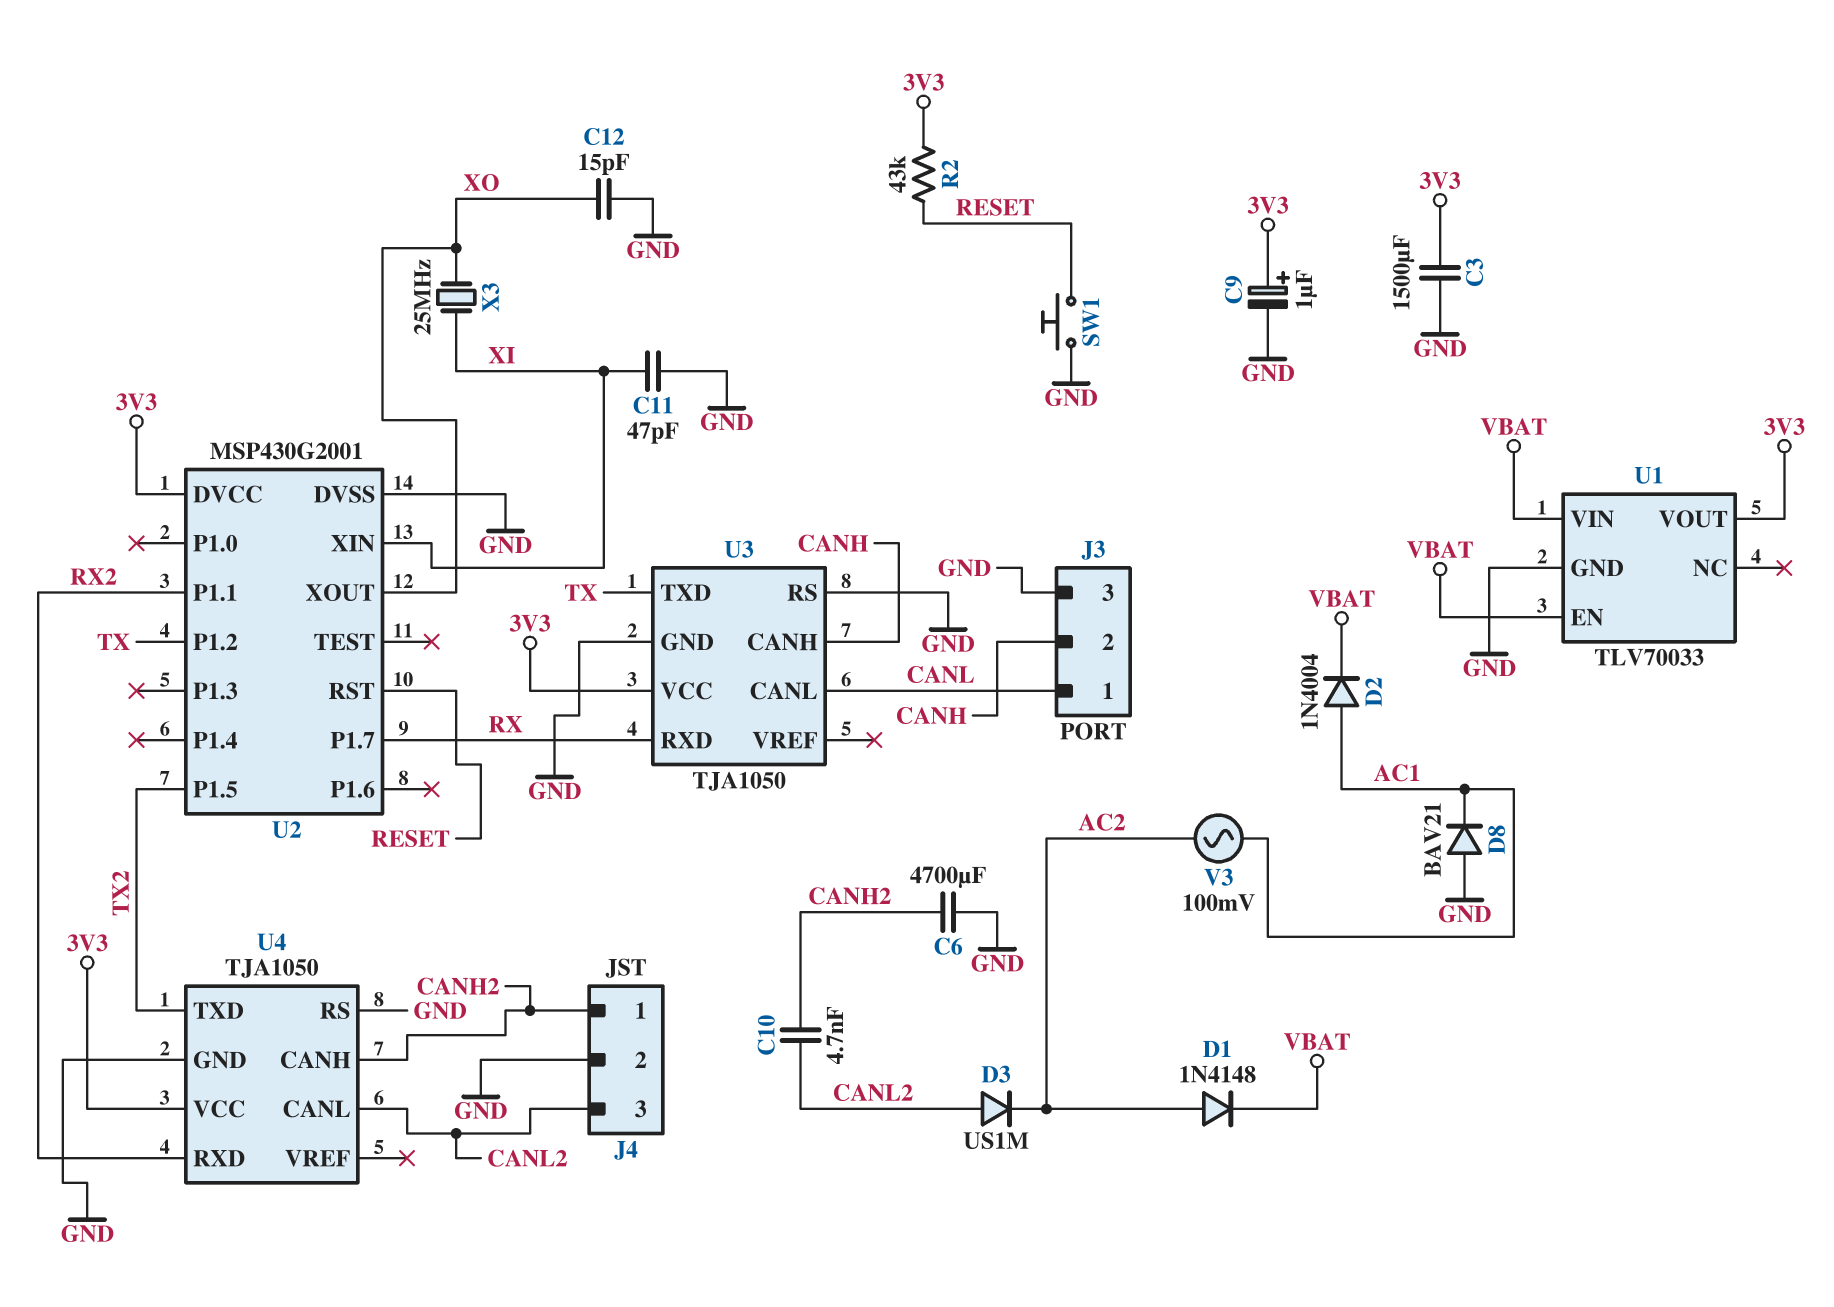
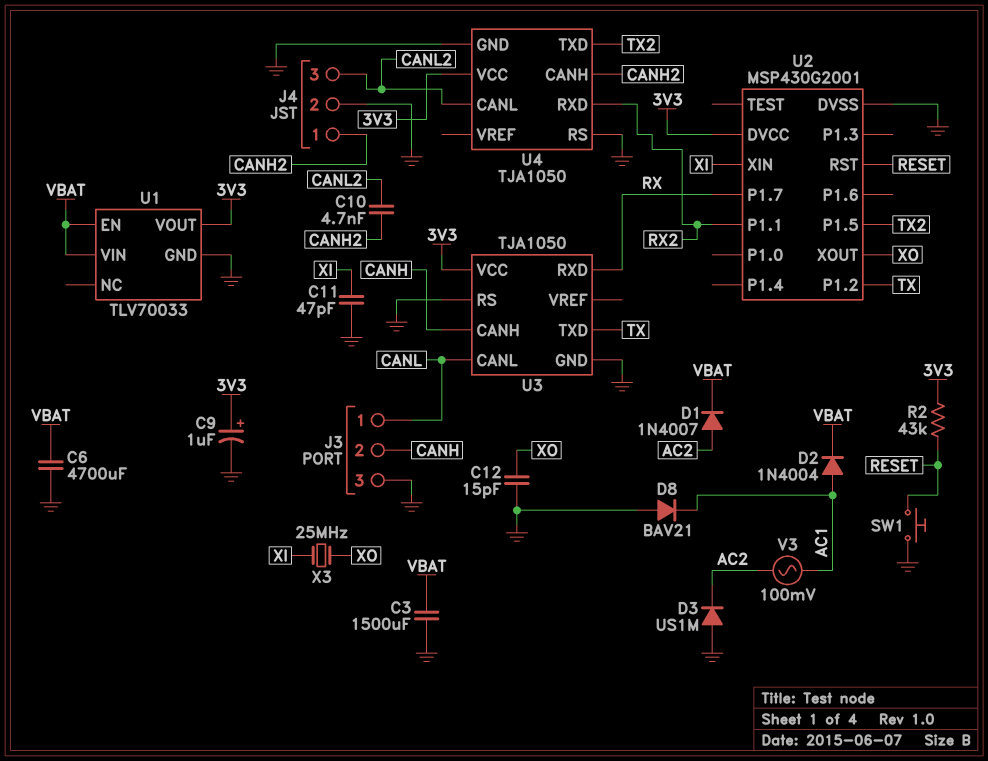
C3: 1500uF (3V3, GND) -> 1500uF (GND, VBAT)
C6: 4700uF (CANH2, GND) -> 4700uF (GND, VBAT)
D1: diode 1N4148 (A AC2, K VBAT) -> diode 1N4007 (A AC2, K VBAT)
D3: diode US1M (A CANL2, K AC2) -> diode US1M (A GND, K AC2)

